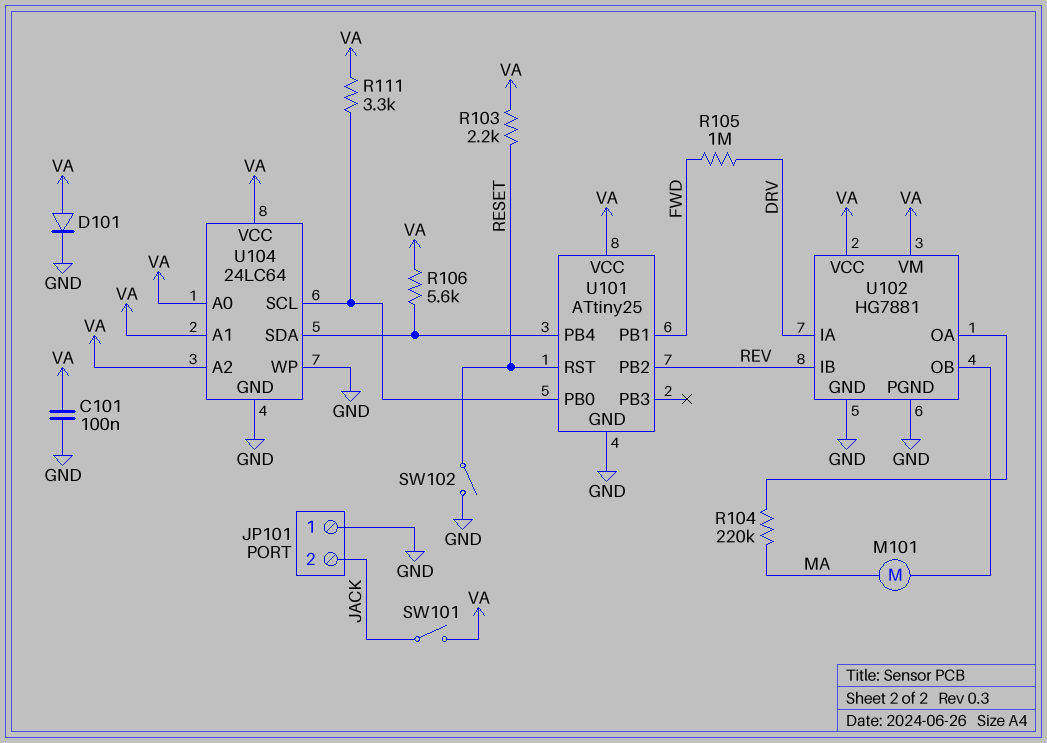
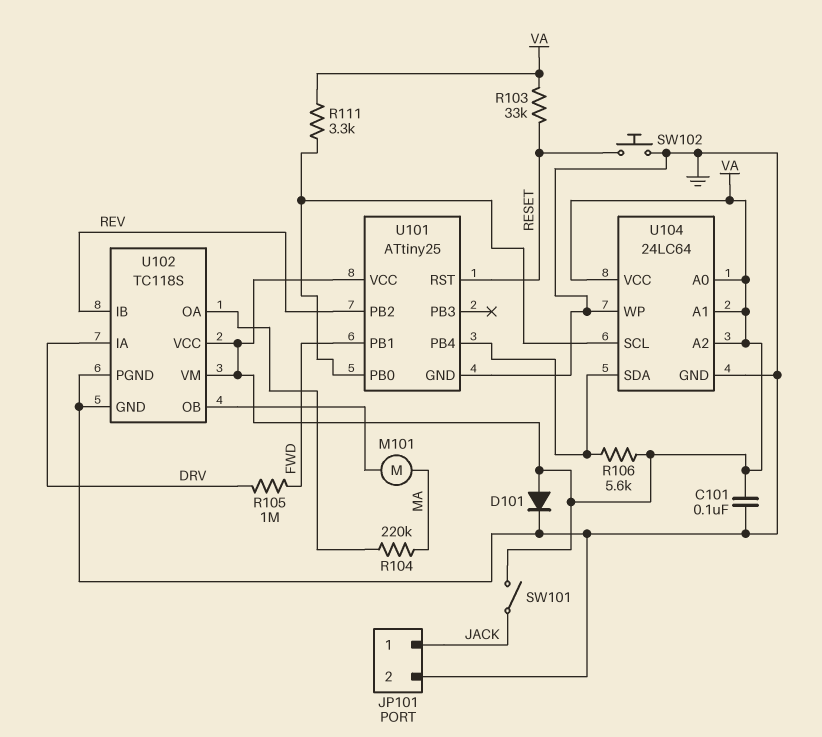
JP101 pin 1: GND -> JACK
JP101 pin 2: JACK -> GND
R103: 2.2k (RESET, VA) -> 33k (RESET, VA)
SW102: switch (GND, RESET) -> button (GND, RESET)
U102: HG7881 -> TC118S

